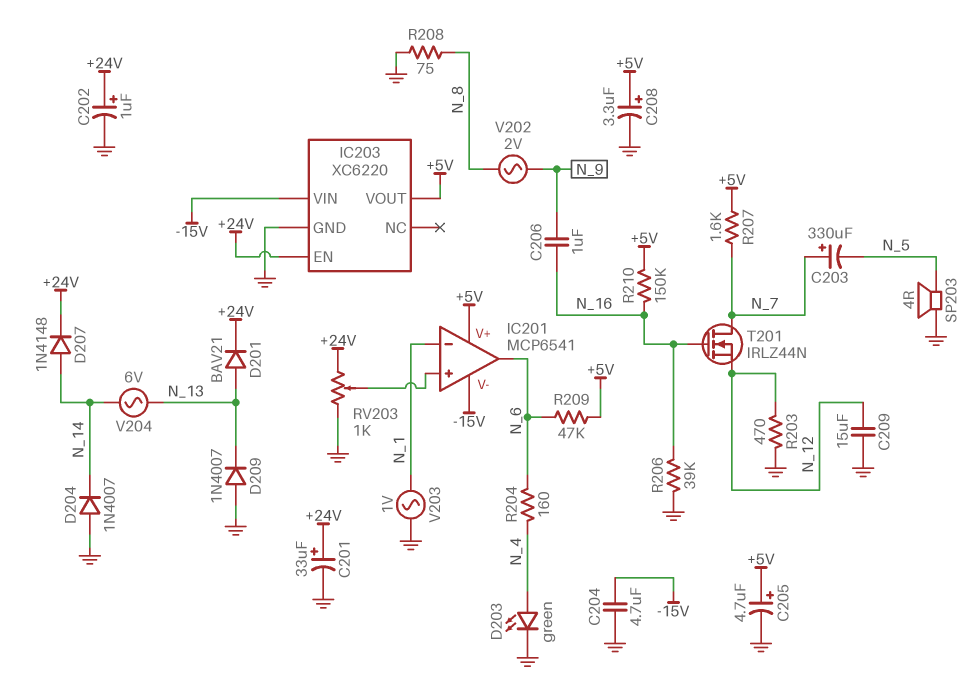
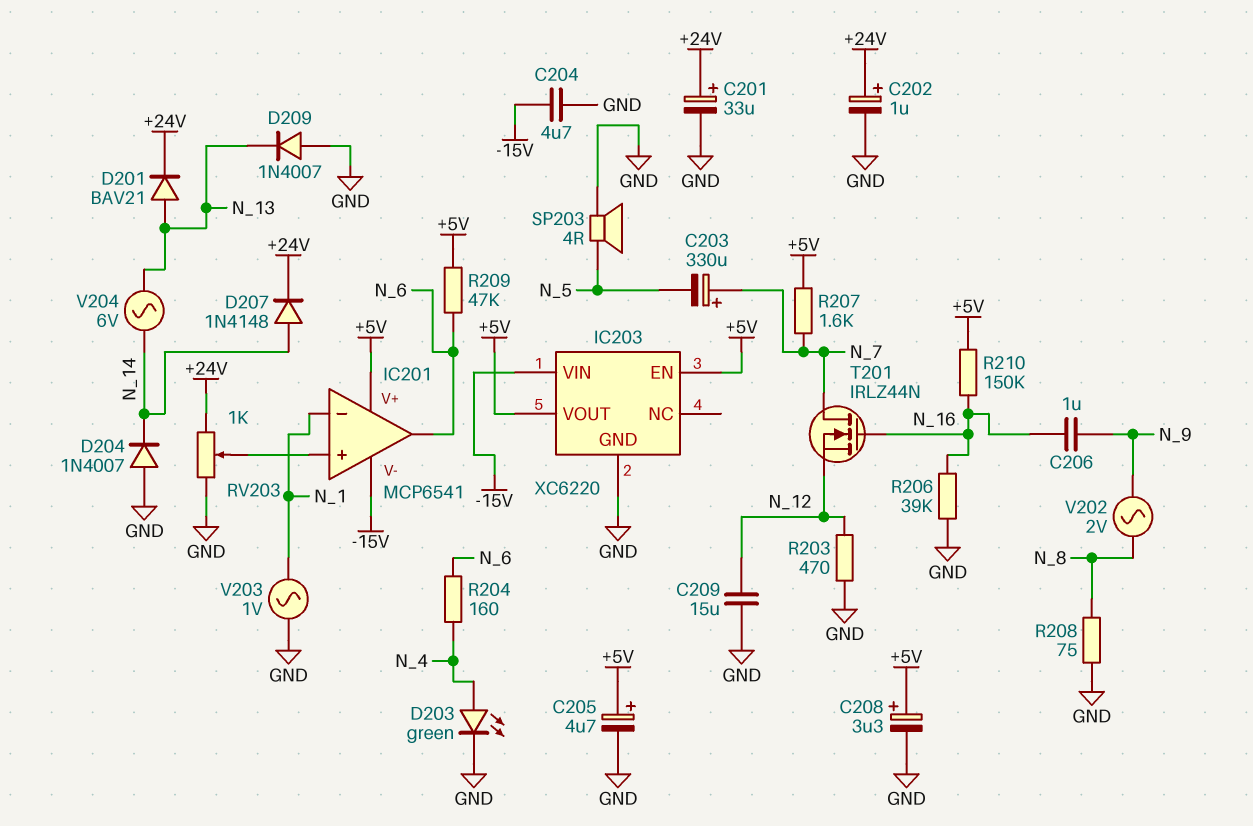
IC203 pin EN: +24V -> +5V

